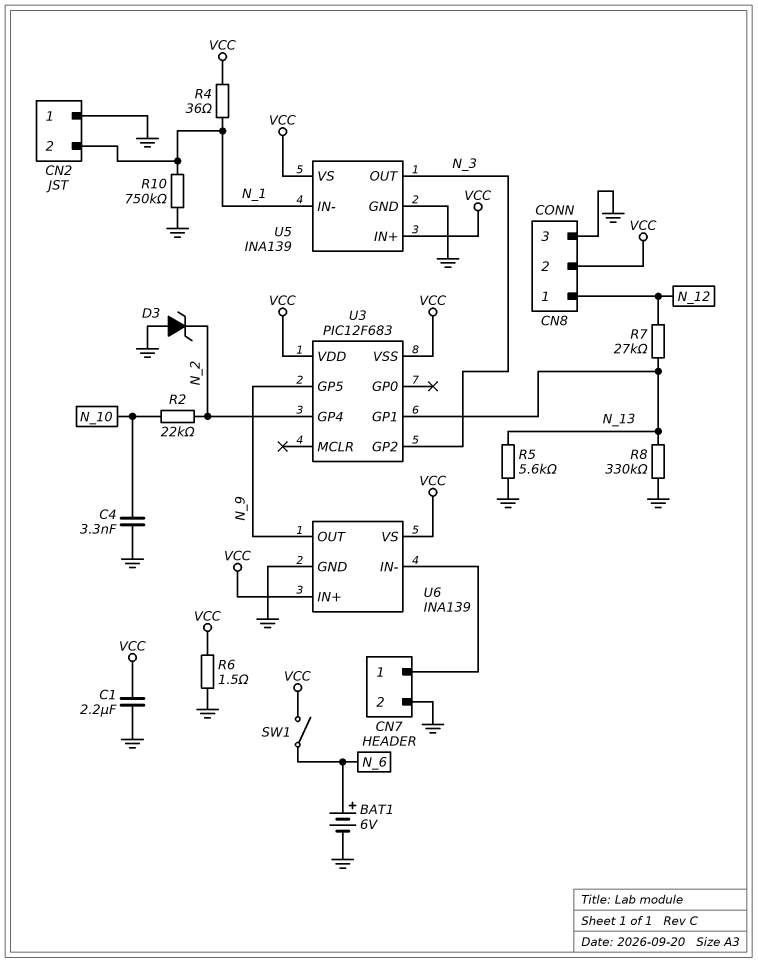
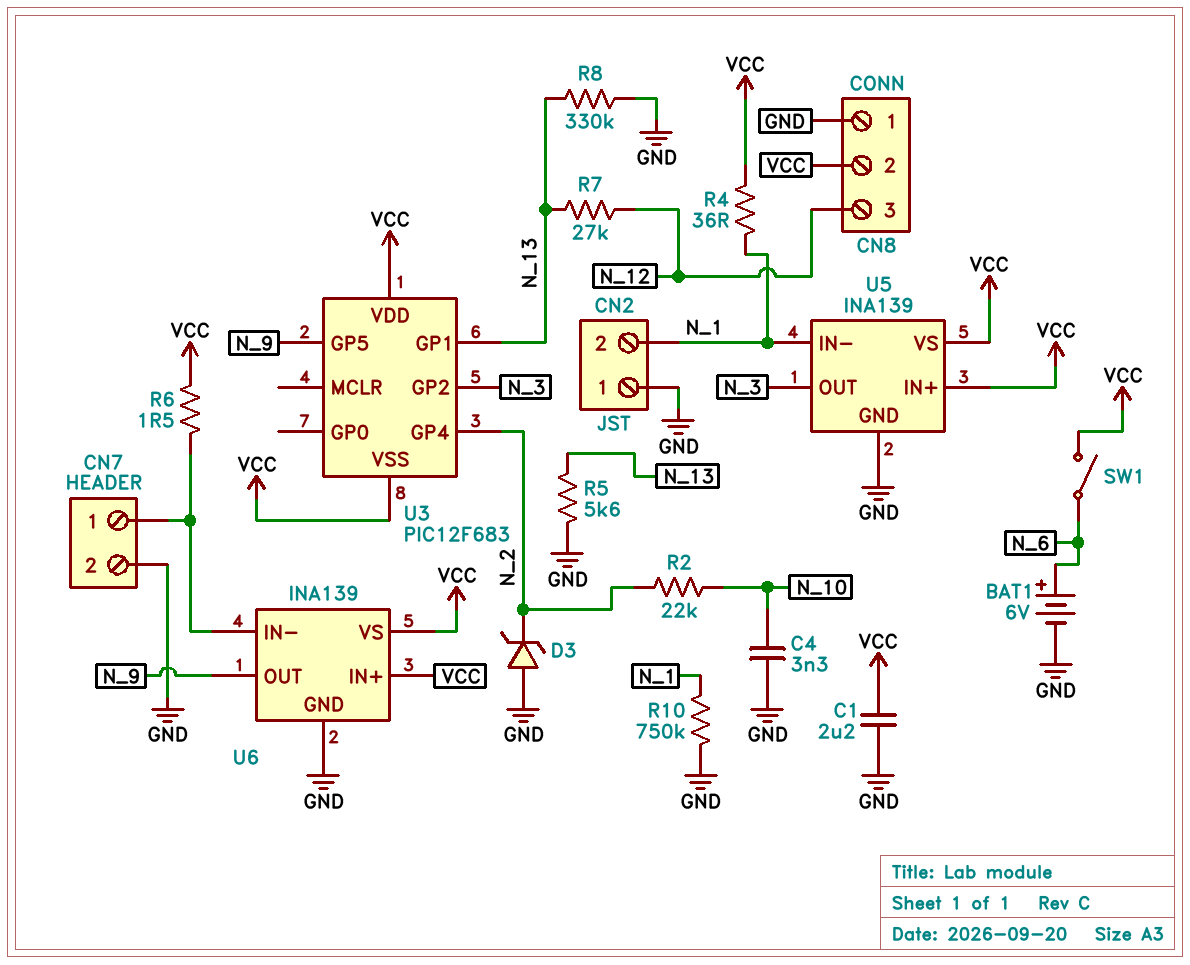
CN8 pin 1: N_12 -> GND
CN8 pin 3: GND -> N_12
R6: 1.5 (GND, VCC) -> 1.5 (CN7/1, VCC)

